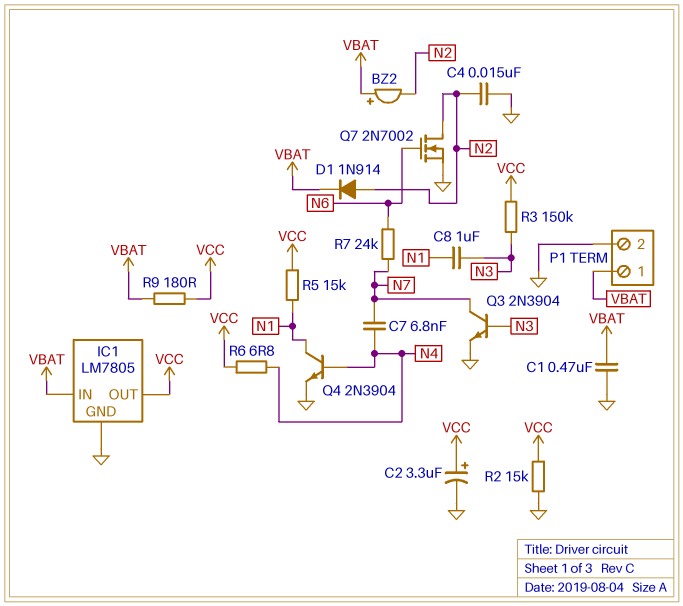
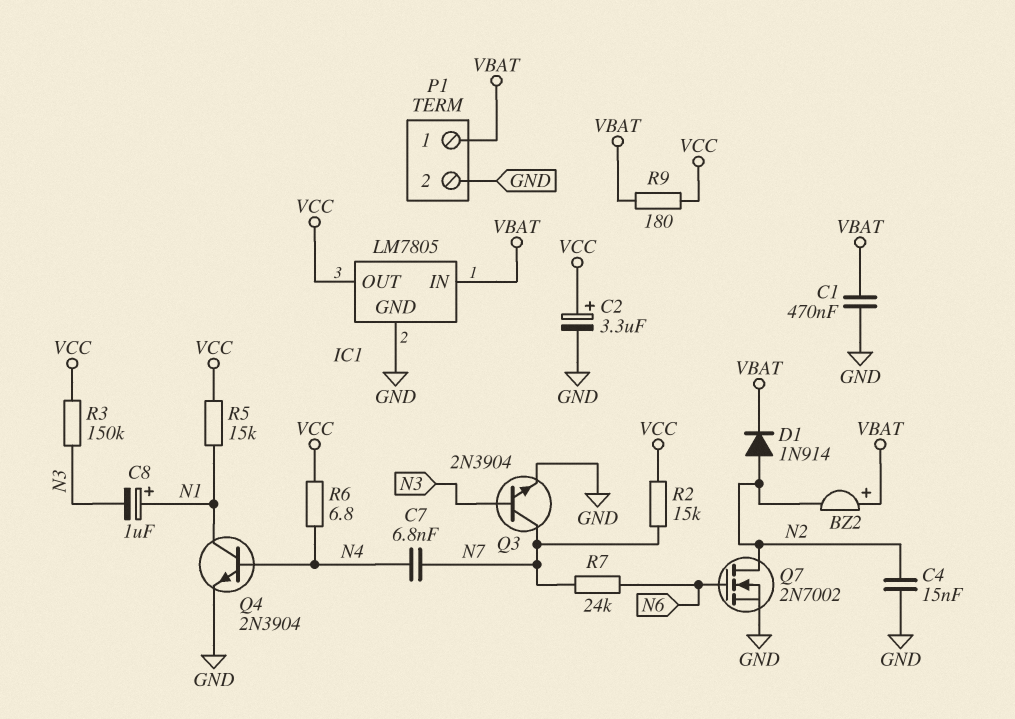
C8: 1uF (N1, N3) -> 1uF (plus N1, minus N3)
R2: 15k (GND, VCC) -> 15k (N7, VCC)

